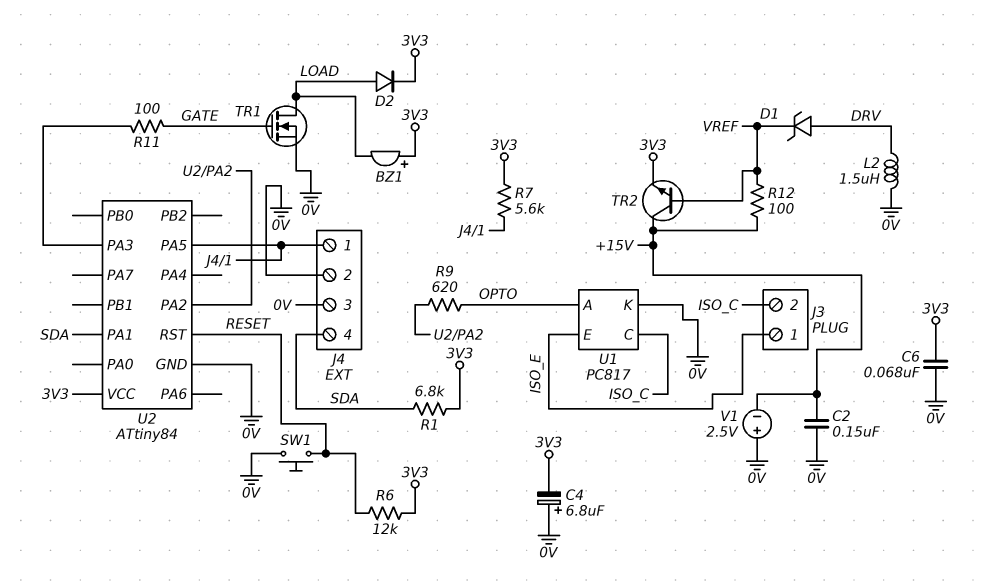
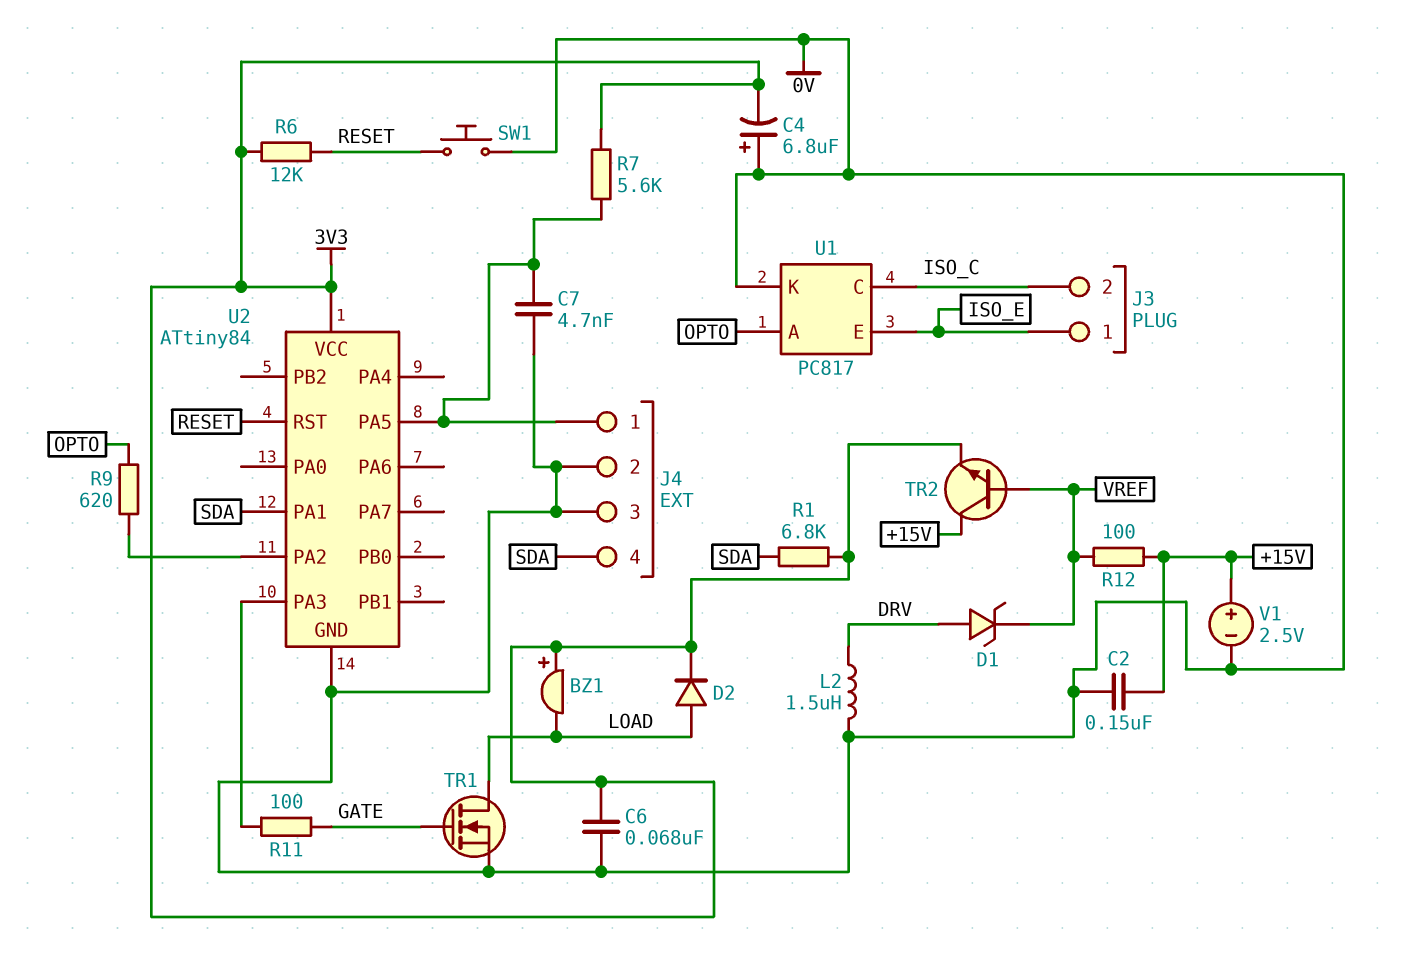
C7: none -> 4.7nF (0V, J4/1)
V1: 2.5V (plus 0V, minus +15V) -> 2.5V (plus +15V, minus 0V)

